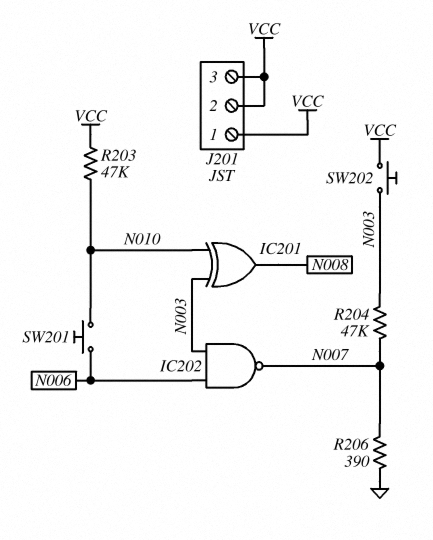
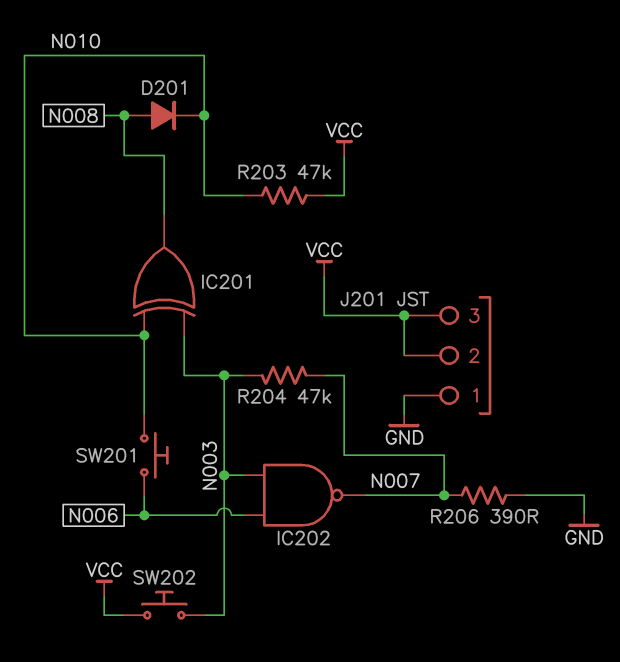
D201: none -> diode (A N008, K N010)
J201 pin 1: VCC -> GND

